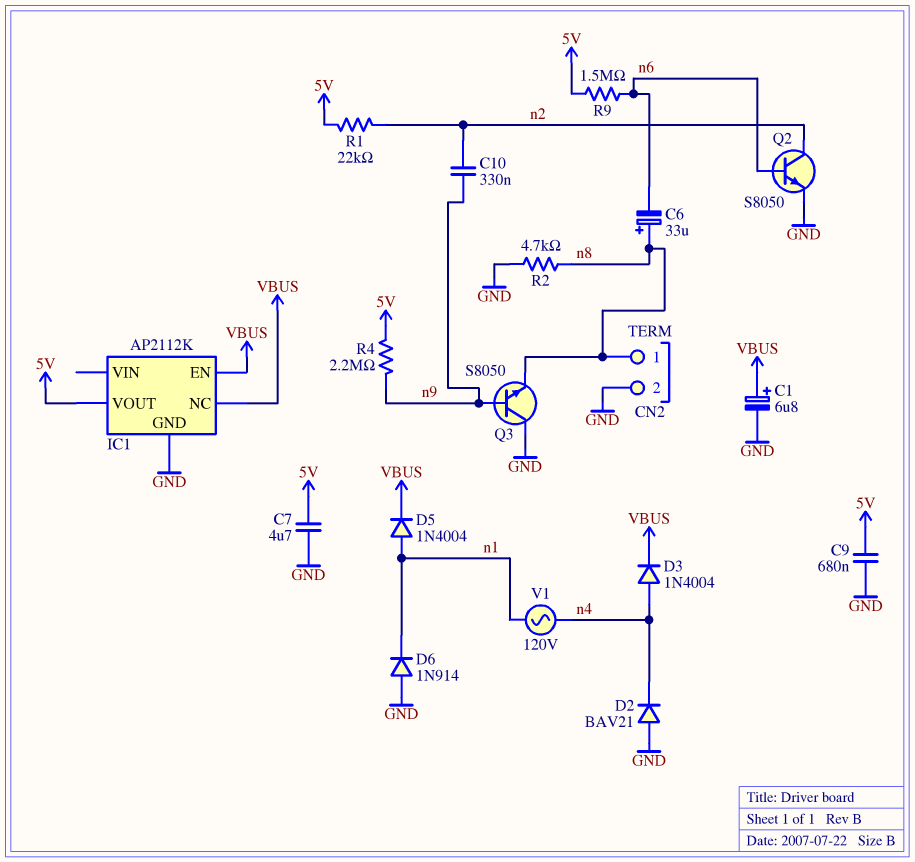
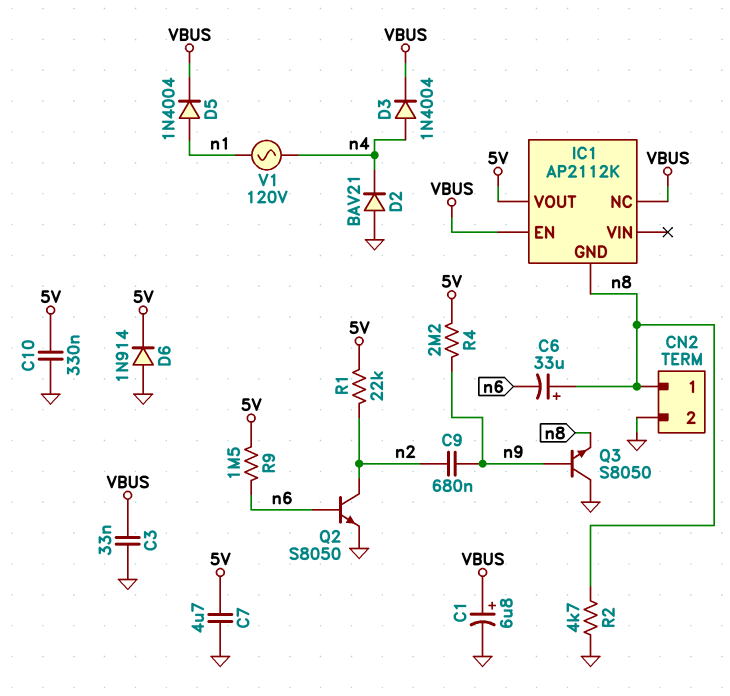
C3: none -> 33nF (GND, VBUS)
C9: 680nF (5V, GND) -> 680nF (n2, n9)
C10: 330nF (n2, n9) -> 330nF (5V, GND)
D6: diode 1N914 (A GND, K n1) -> diode 1N914 (A GND, K 5V)
IC1 pin GND: GND -> n8

